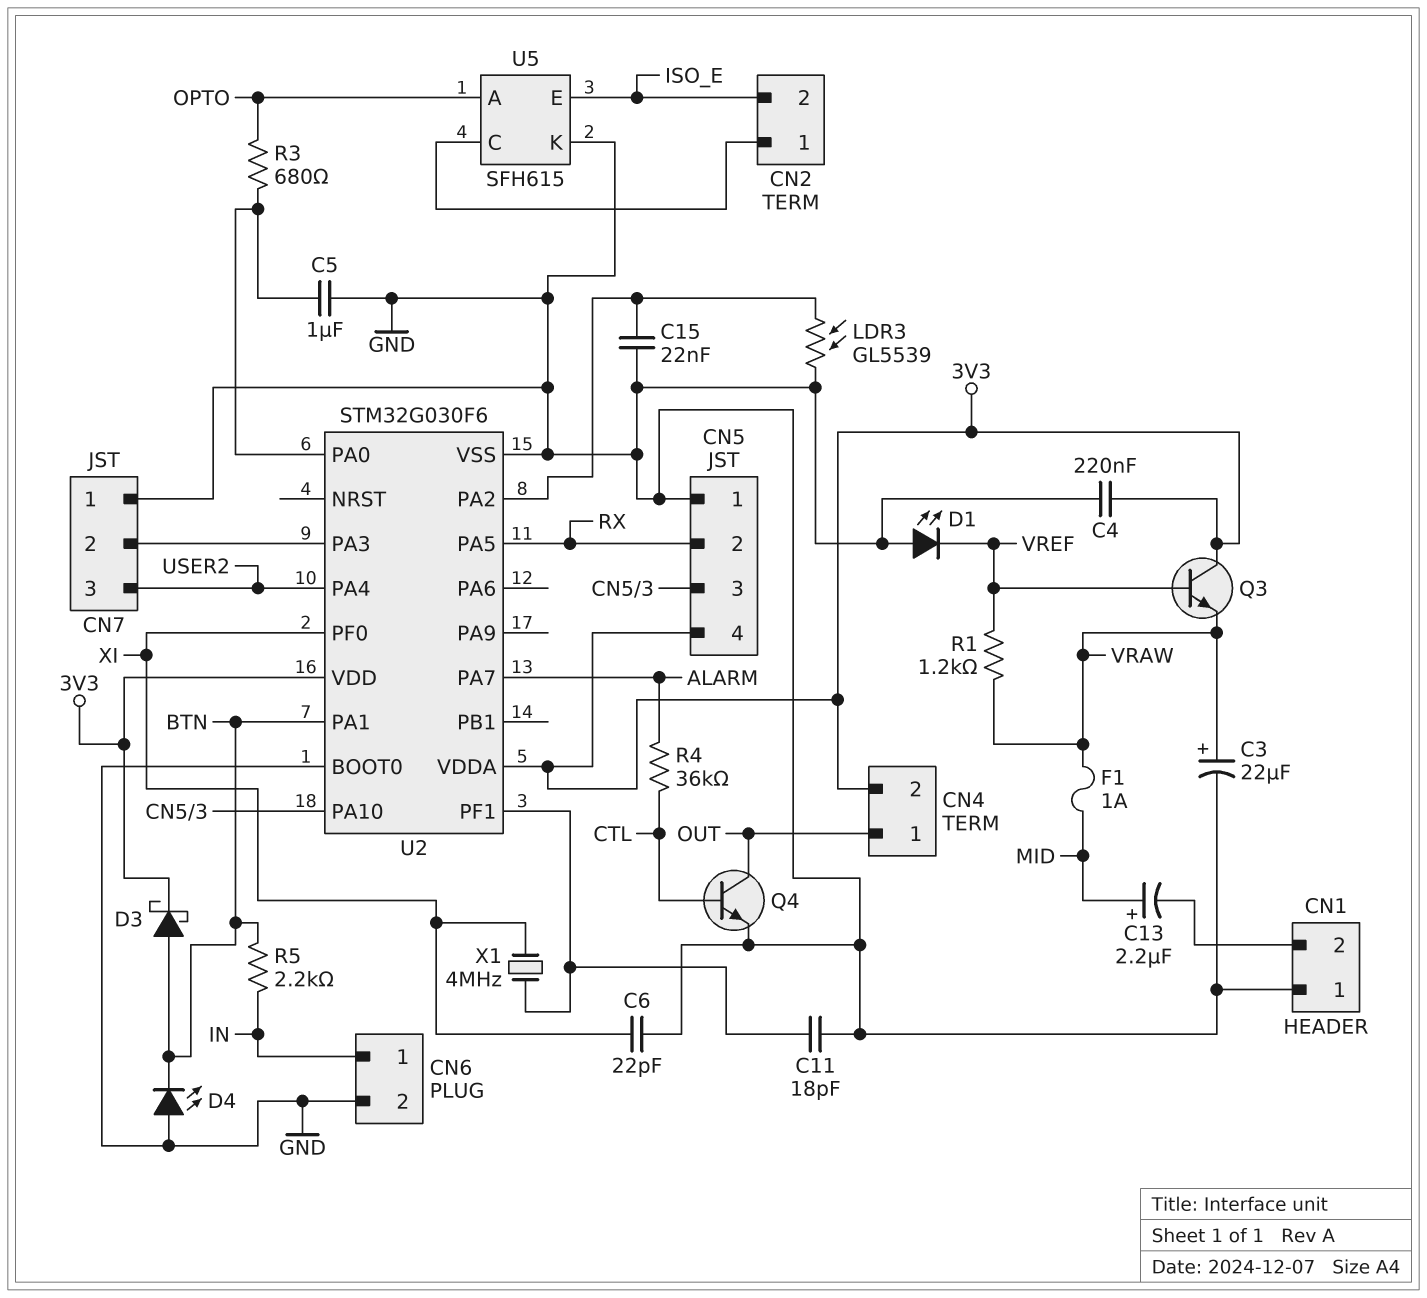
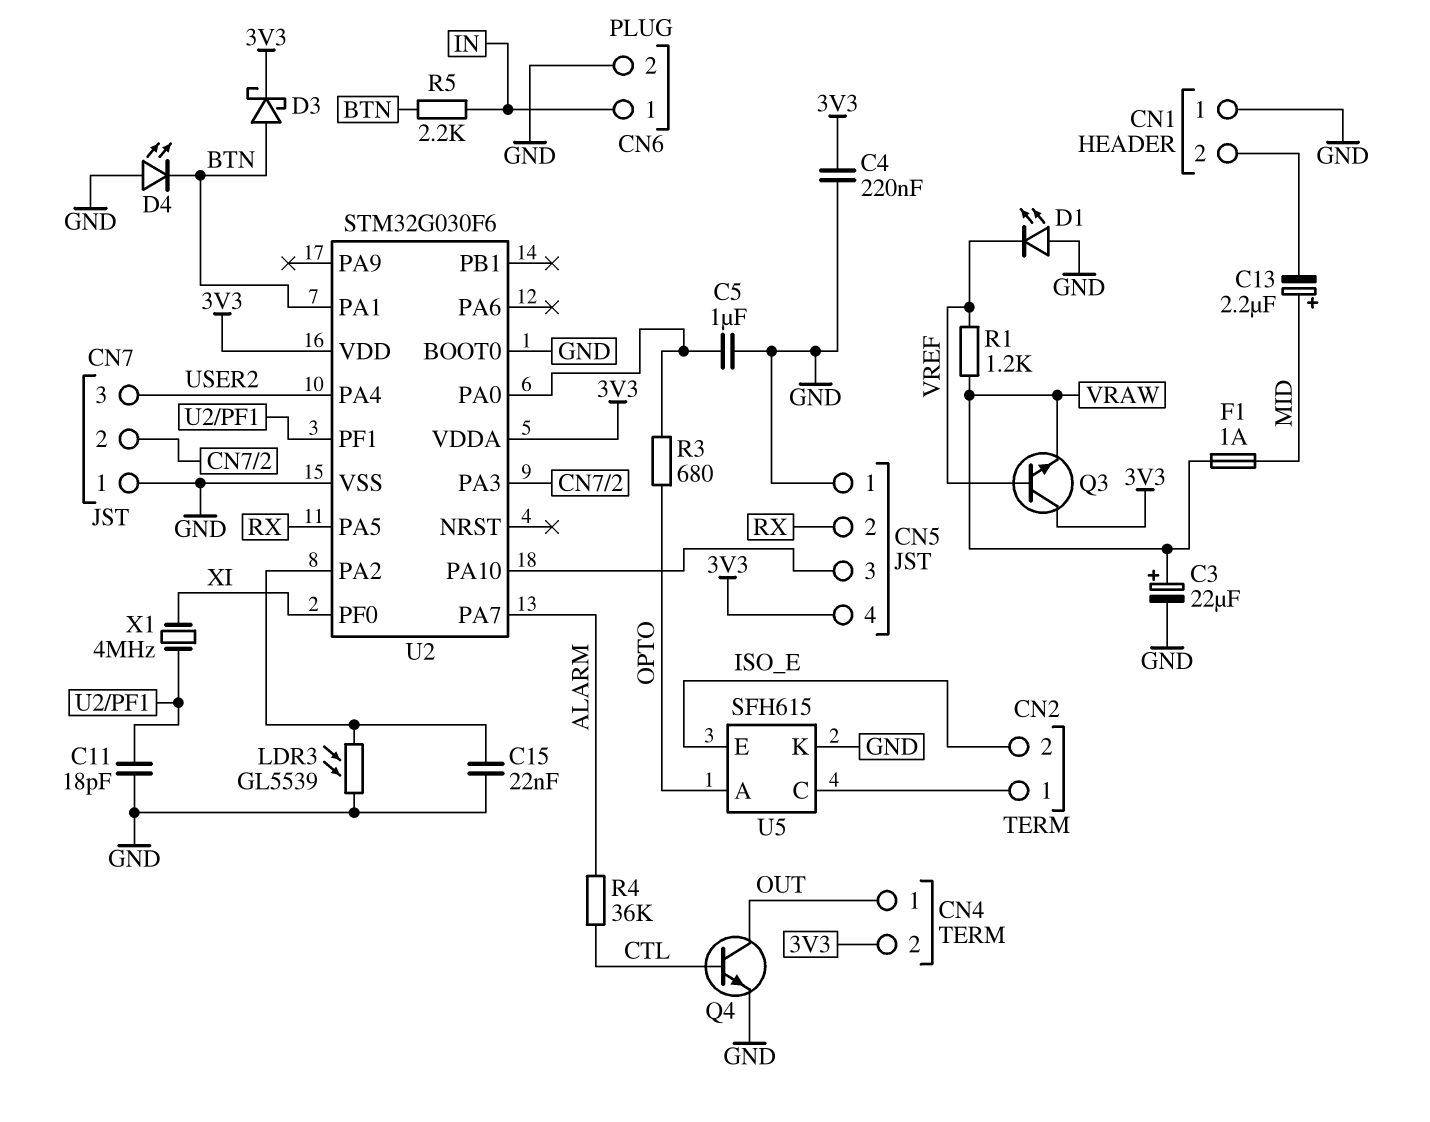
C6: 22pF (GND, XI) -> none

